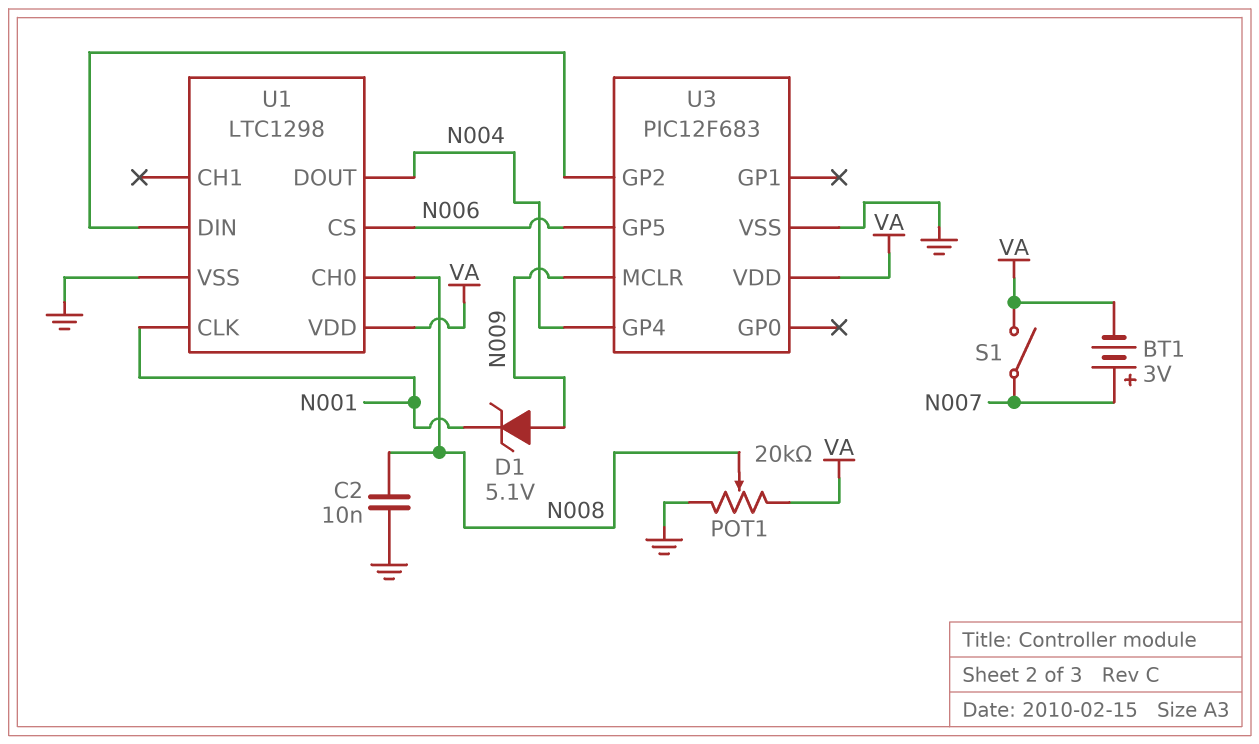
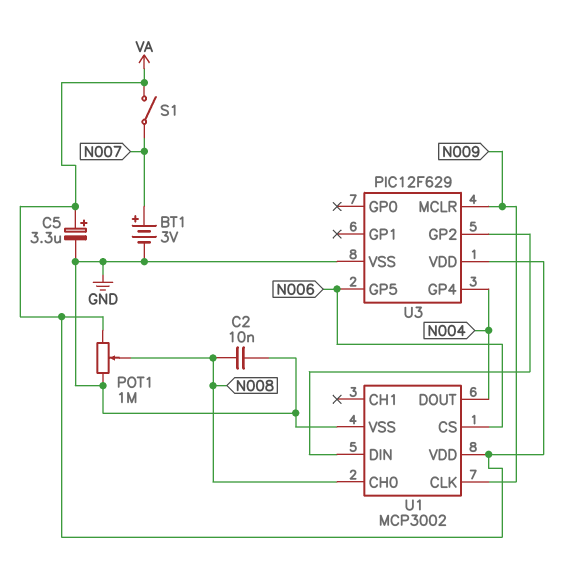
BT1: 3V (plus N007, minus VA) -> 3V (plus N007, minus GND)
C5: none -> 3.3uF (plus VA, minus GND)
D1: zener 5.1V (A N009, K N001) -> none
POT1: 20k (GND, VA, wiper N008) -> 1M (GND, VA, wiper N008)
U1: LTC1298 -> MCP3002
U1 pin CLK: N001 -> N009
U3: PIC12F683 -> PIC12F629

